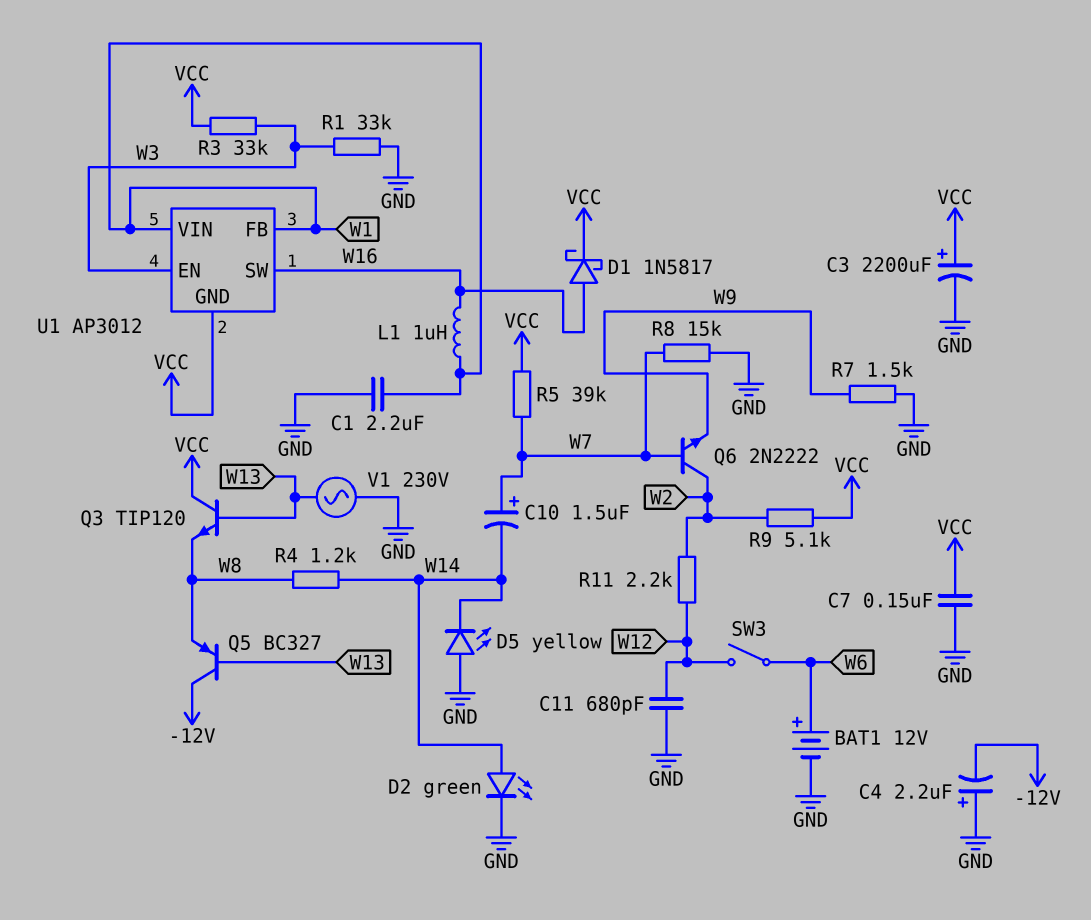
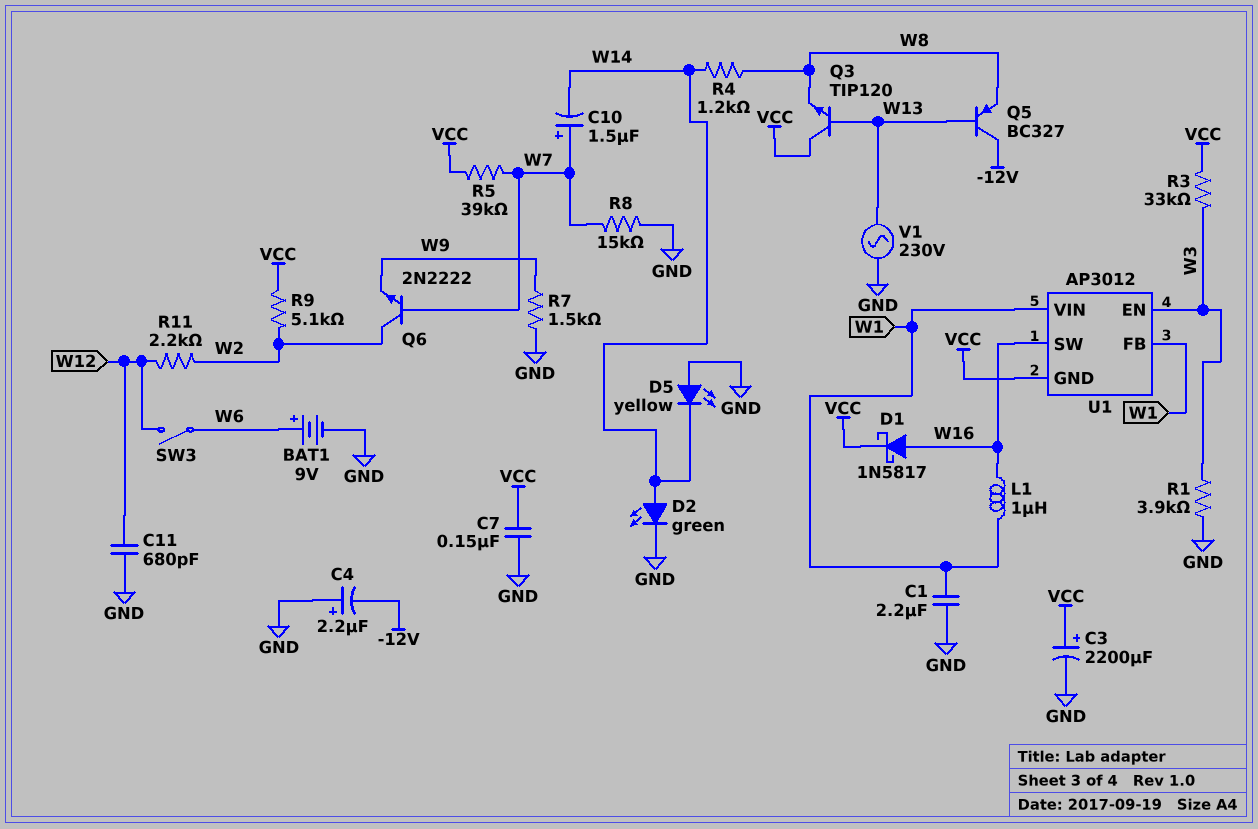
BAT1: 12V (plus W6, minus GND) -> 9V (plus W6, minus GND)
R1: 33k (GND, W3) -> 3.9k (GND, W3)

